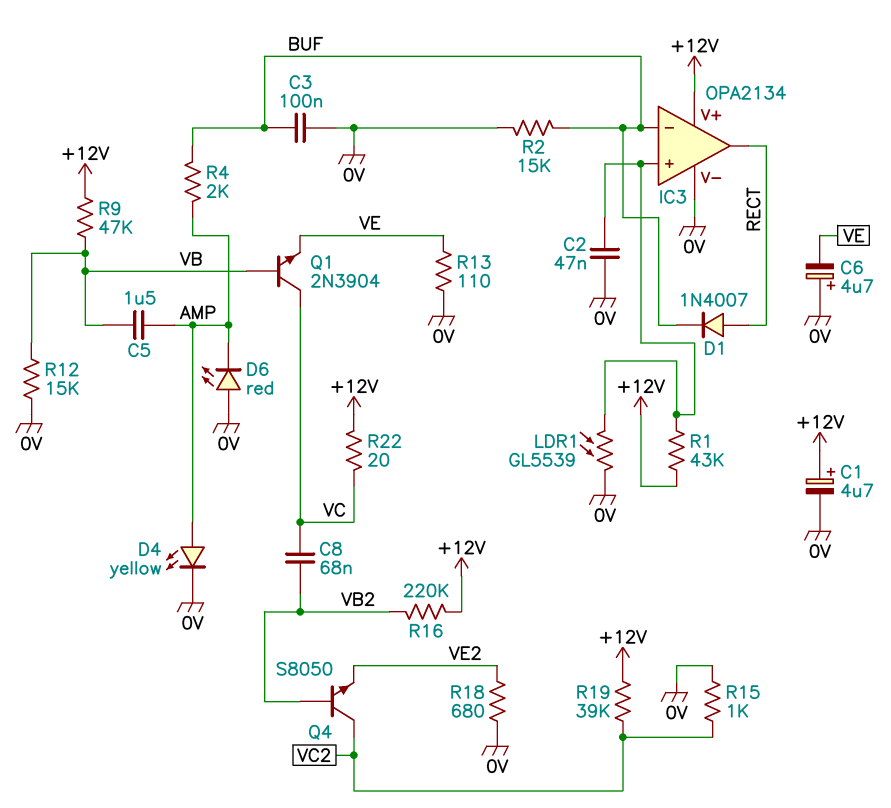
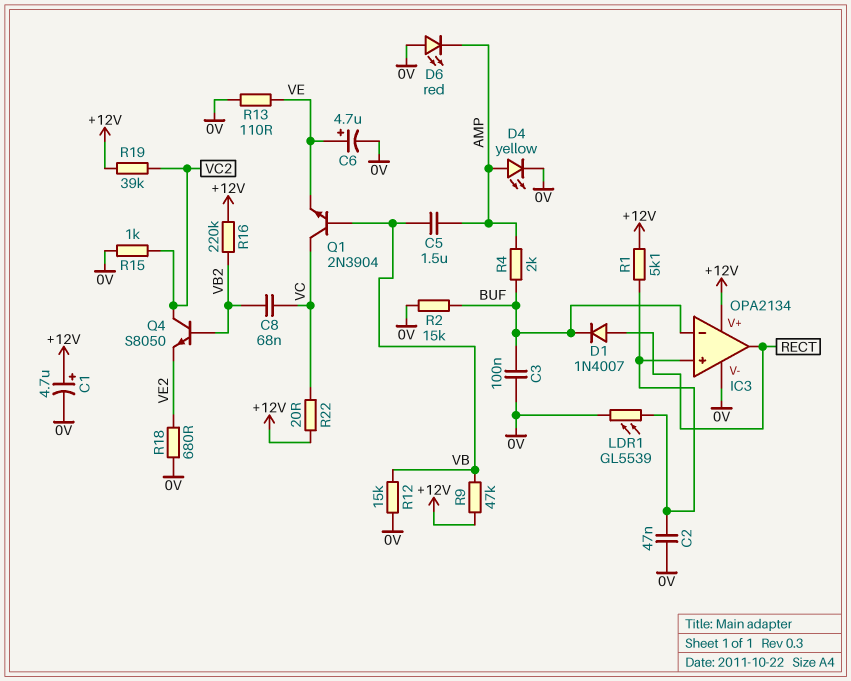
C6: 4.7uF (plus 0V, minus VE) -> 4.7uF (plus VE, minus 0V)
R1: 43k (+12V, IC3/in+) -> 5.1k (+12V, IC3/in+)

